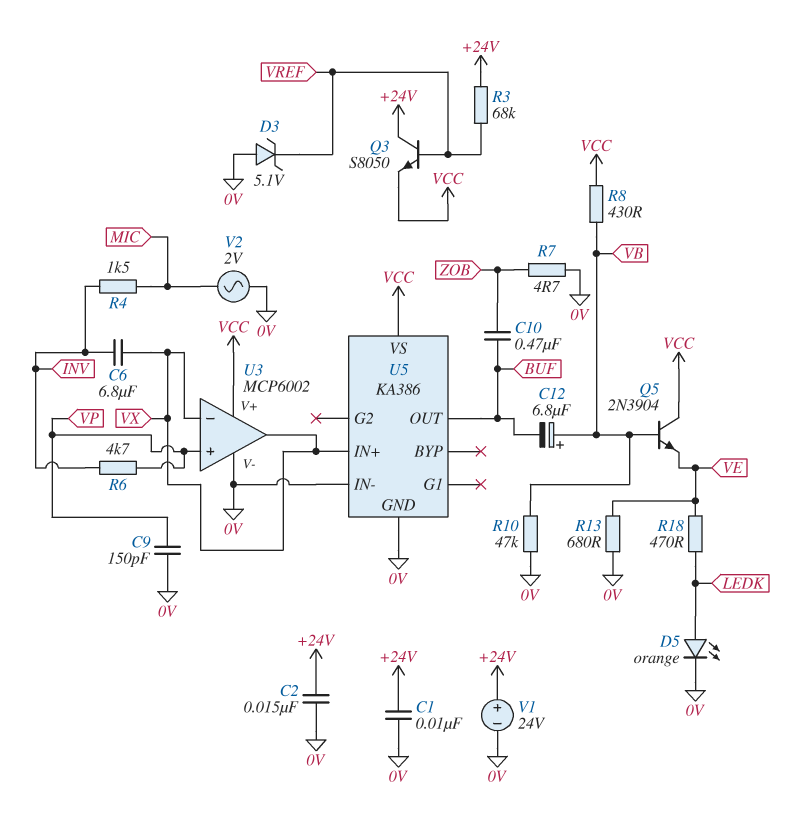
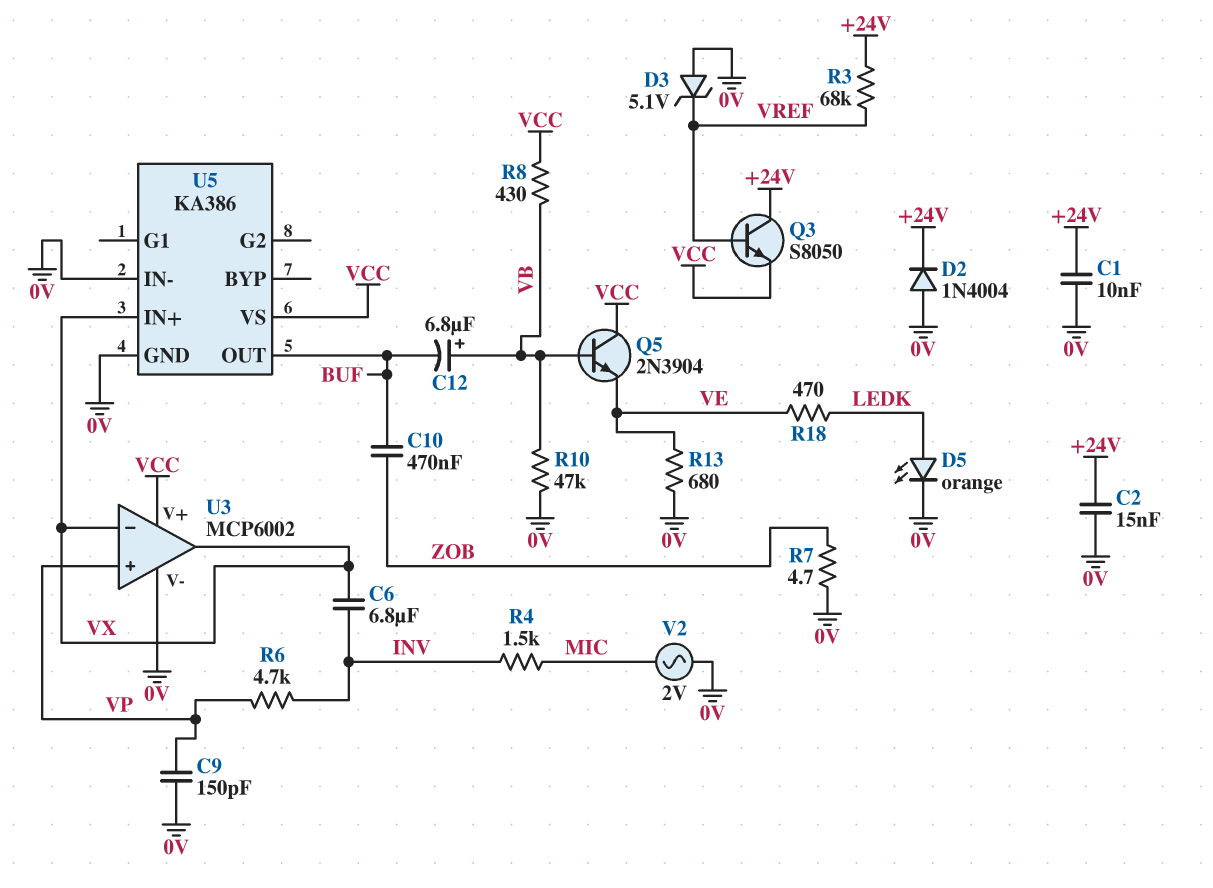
D2: none -> diode 1N4004 (A 0V, K +24V)
V1: 24V (plus +24V, minus 0V) -> none

